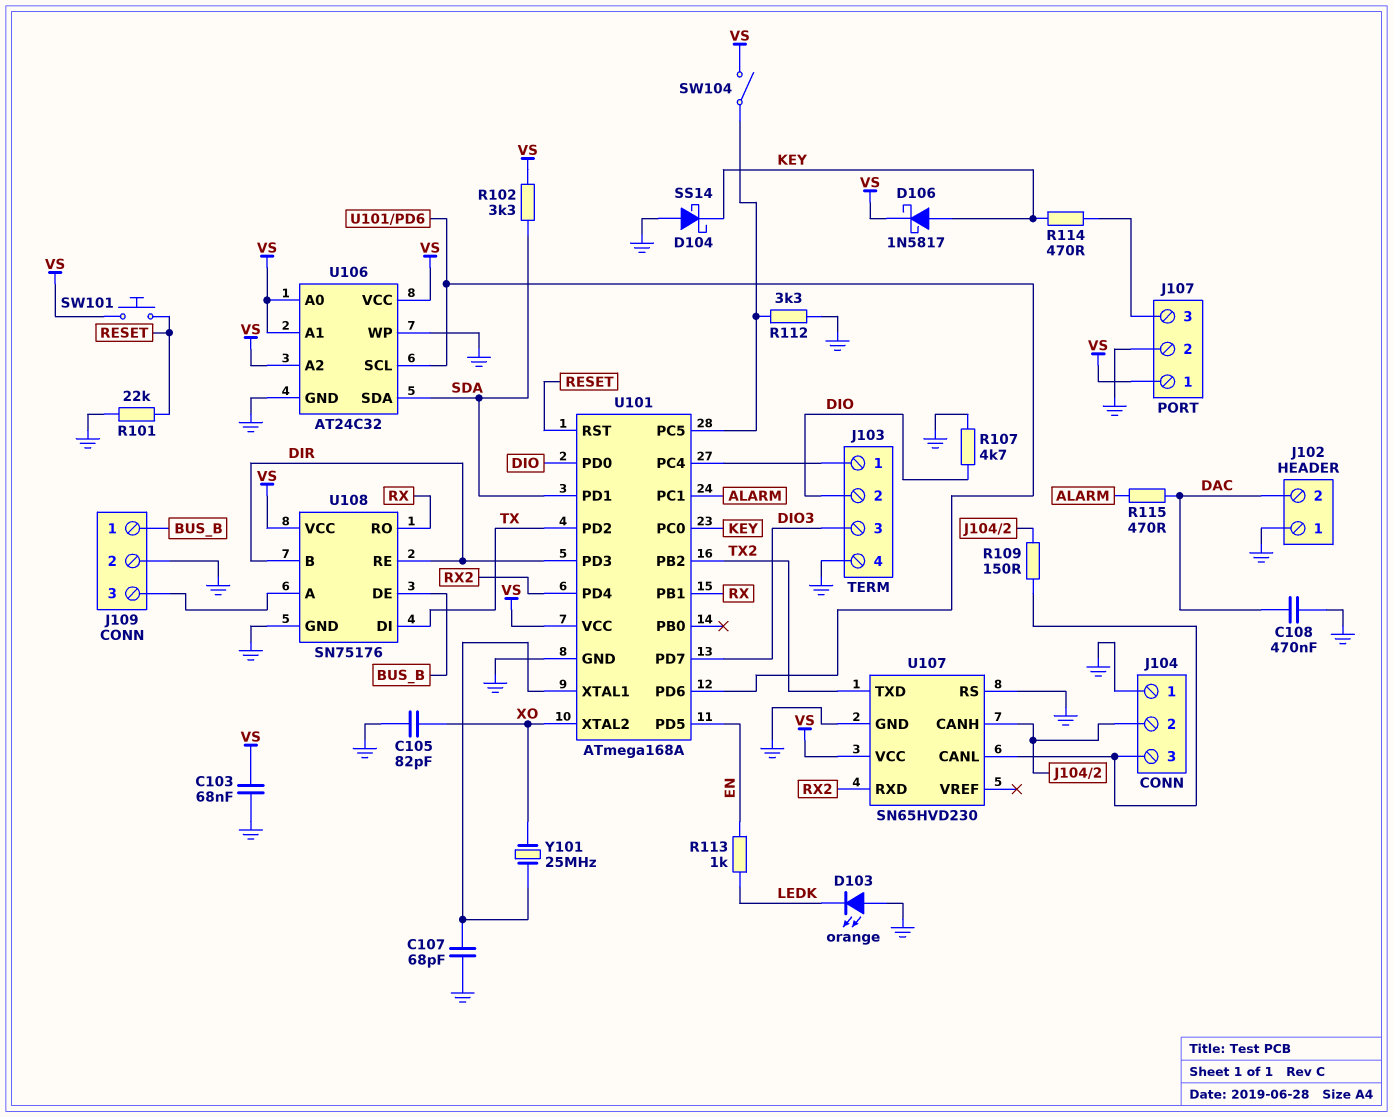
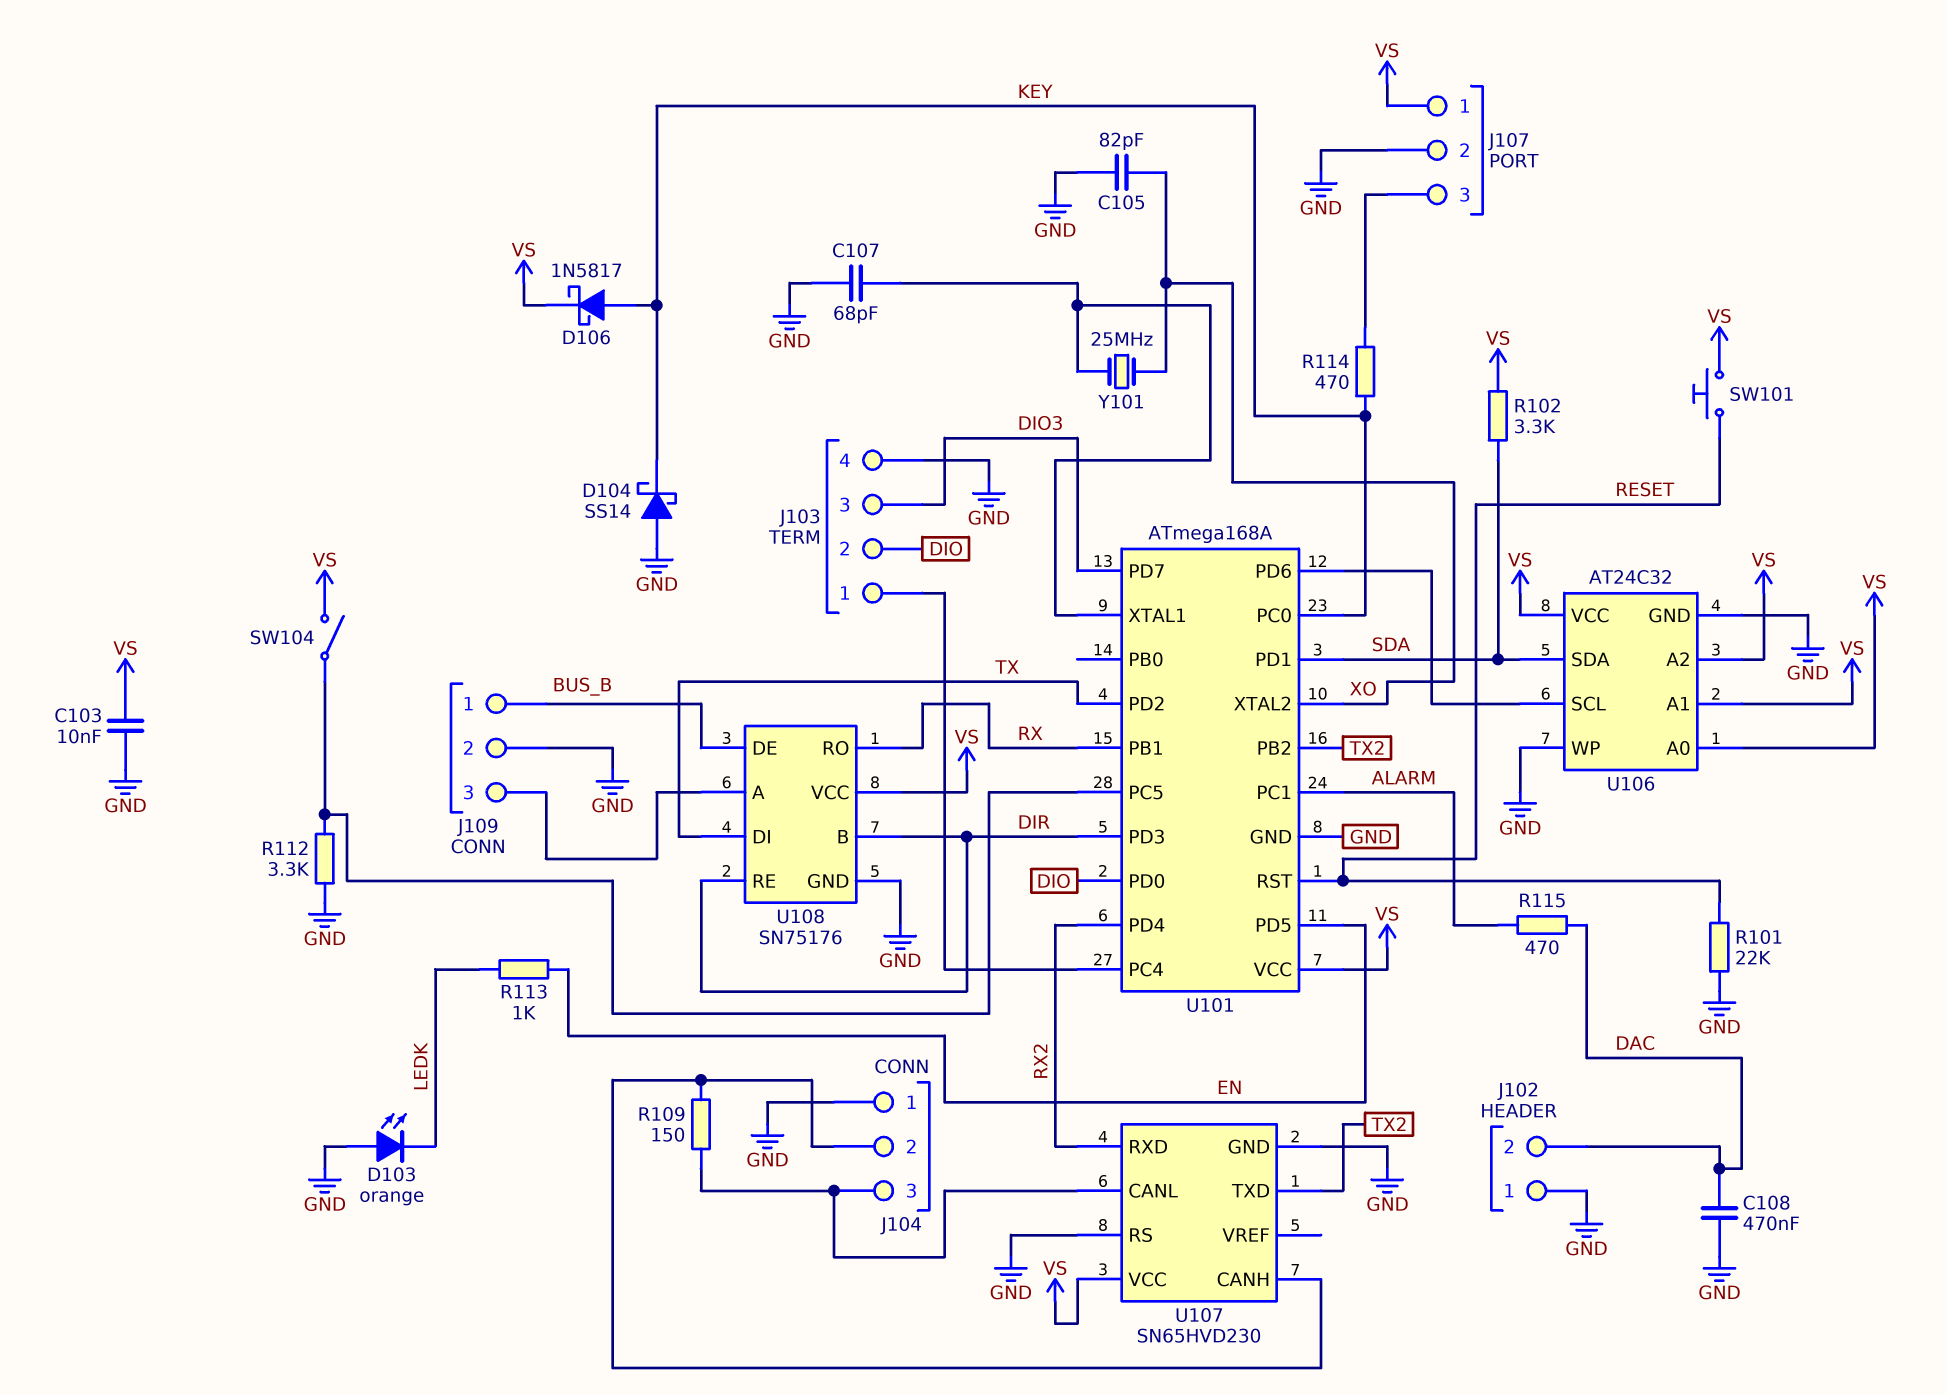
C103: 68nF (GND, VS) -> 10nF (GND, VS)
R107: 4.7k (DIO, GND) -> none

